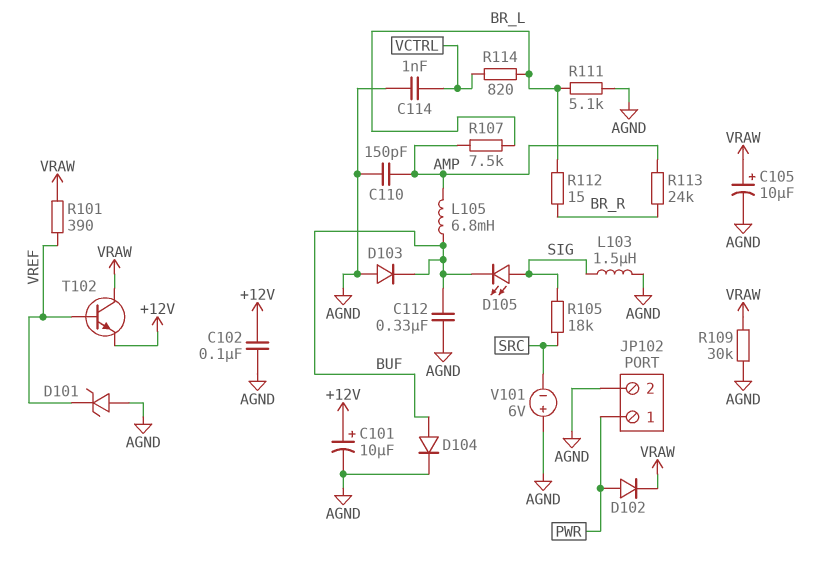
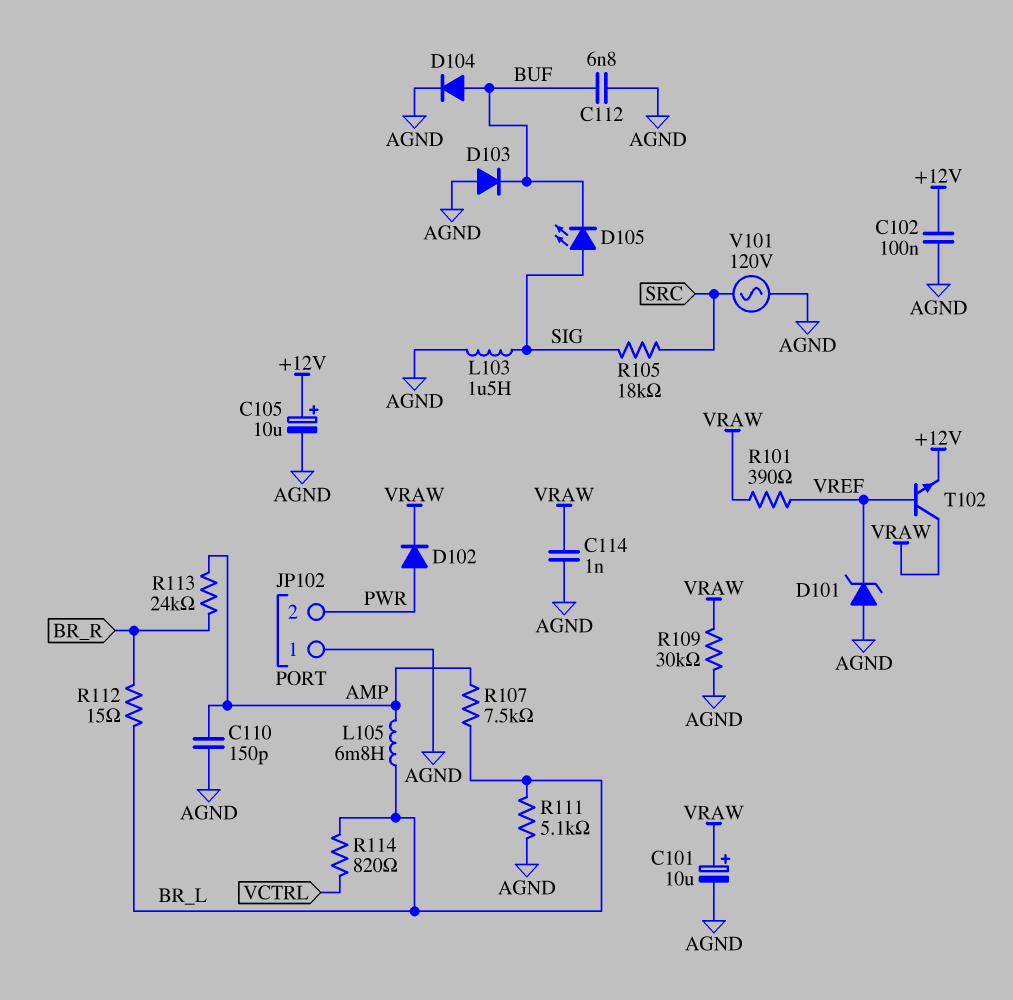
C101: 10uF (plus +12V, minus AGND) -> 10uF (plus VRAW, minus AGND)
C105: 10uF (plus VRAW, minus AGND) -> 10uF (plus +12V, minus AGND)
C112: 330nF (AGND, BUF) -> 6.8nF (AGND, BUF)
C114: 1nF (AGND, VCTRL) -> 1nF (AGND, VRAW)
JP102 pin 1: PWR -> AGND
JP102 pin 2: AGND -> PWR
L105: 6.8mH (AMP, BUF) -> 6.8mH (AMP, BR_L)
V101: 6V (plus AGND, minus SRC) -> AC 120V (AGND, SRC)

